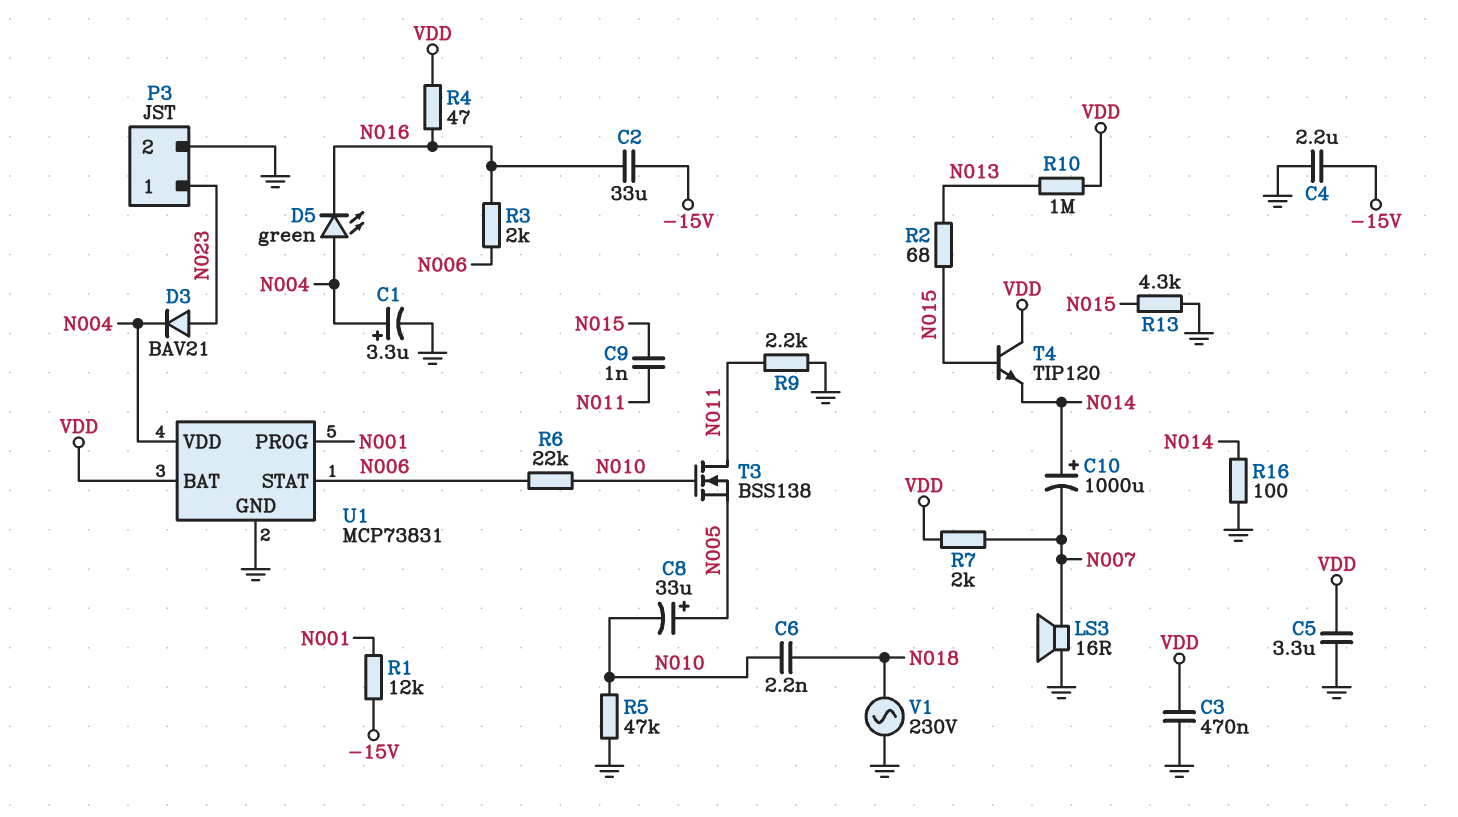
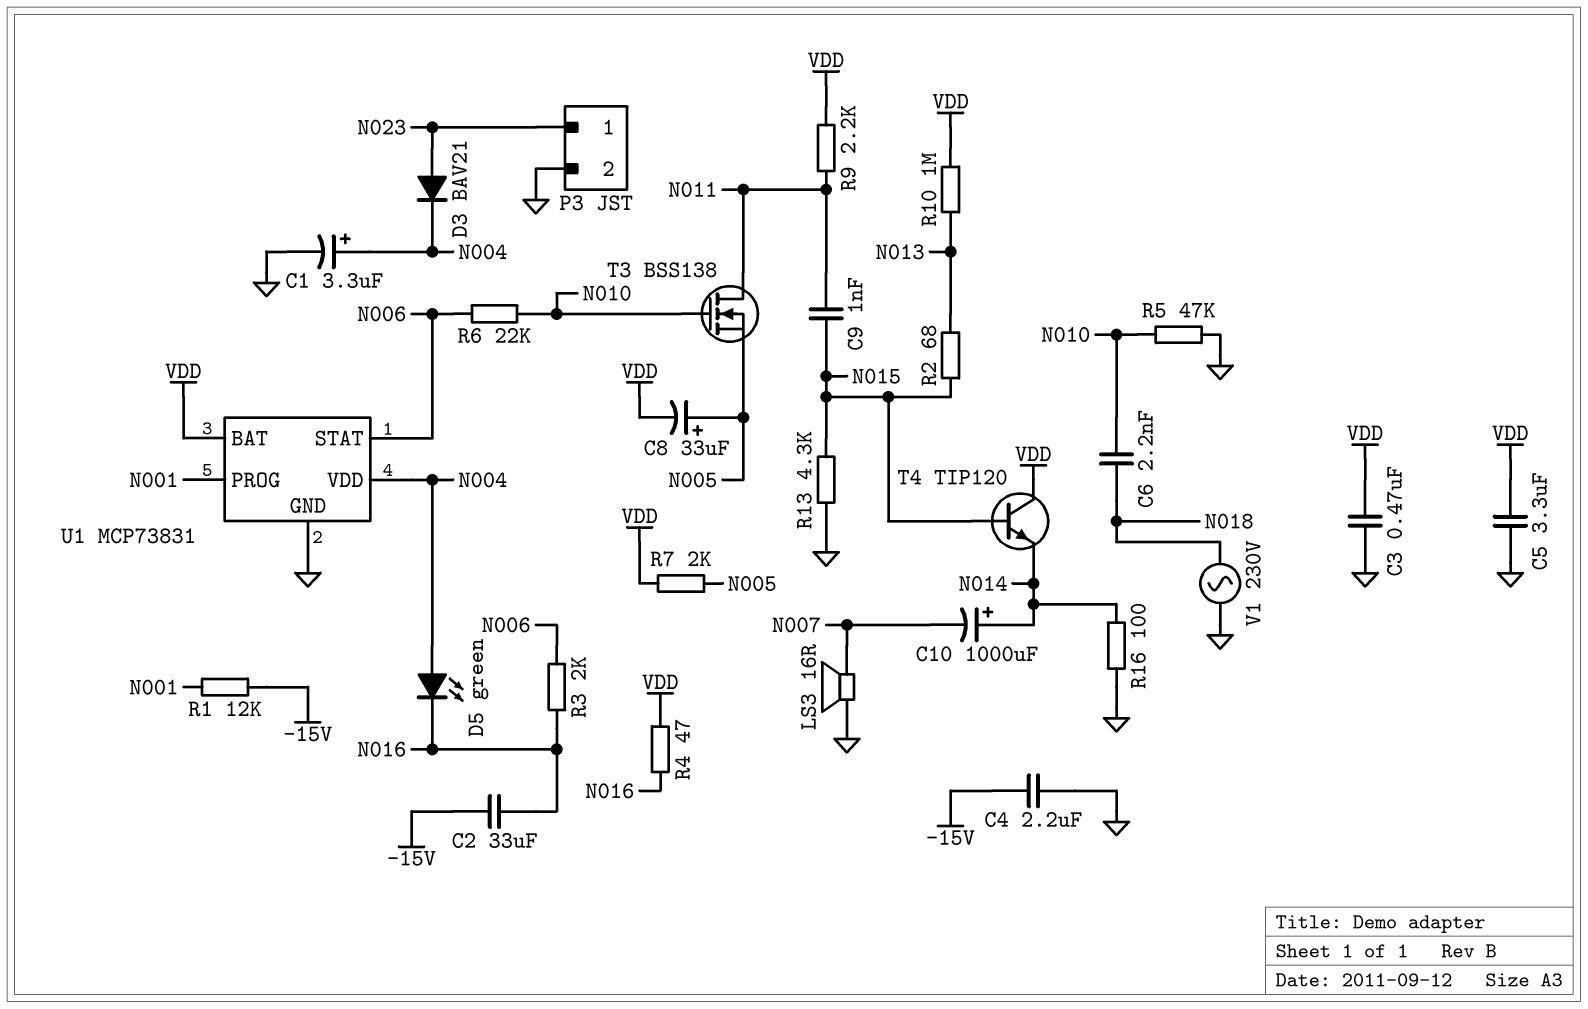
C8: 33uF (plus N005, minus N010) -> 33uF (plus N005, minus VDD)
R7: 2k (N007, VDD) -> 2k (N005, VDD)
R9: 2.2k (GND, N011) -> 2.2k (N011, VDD)

